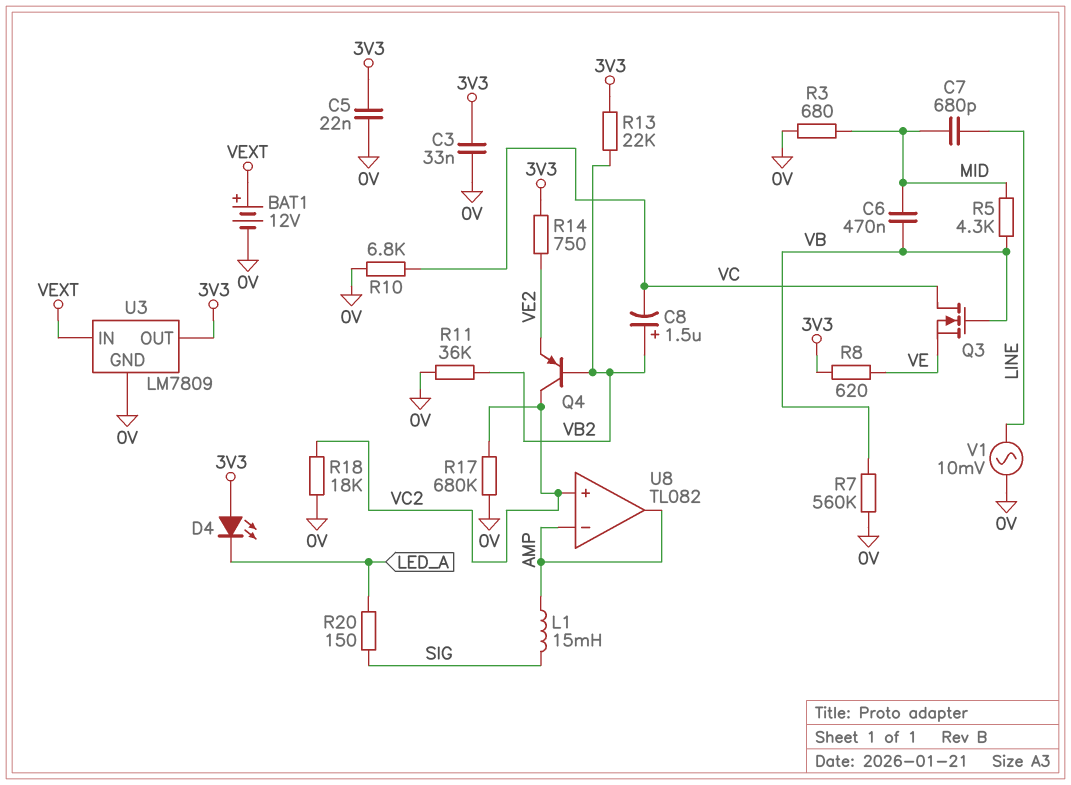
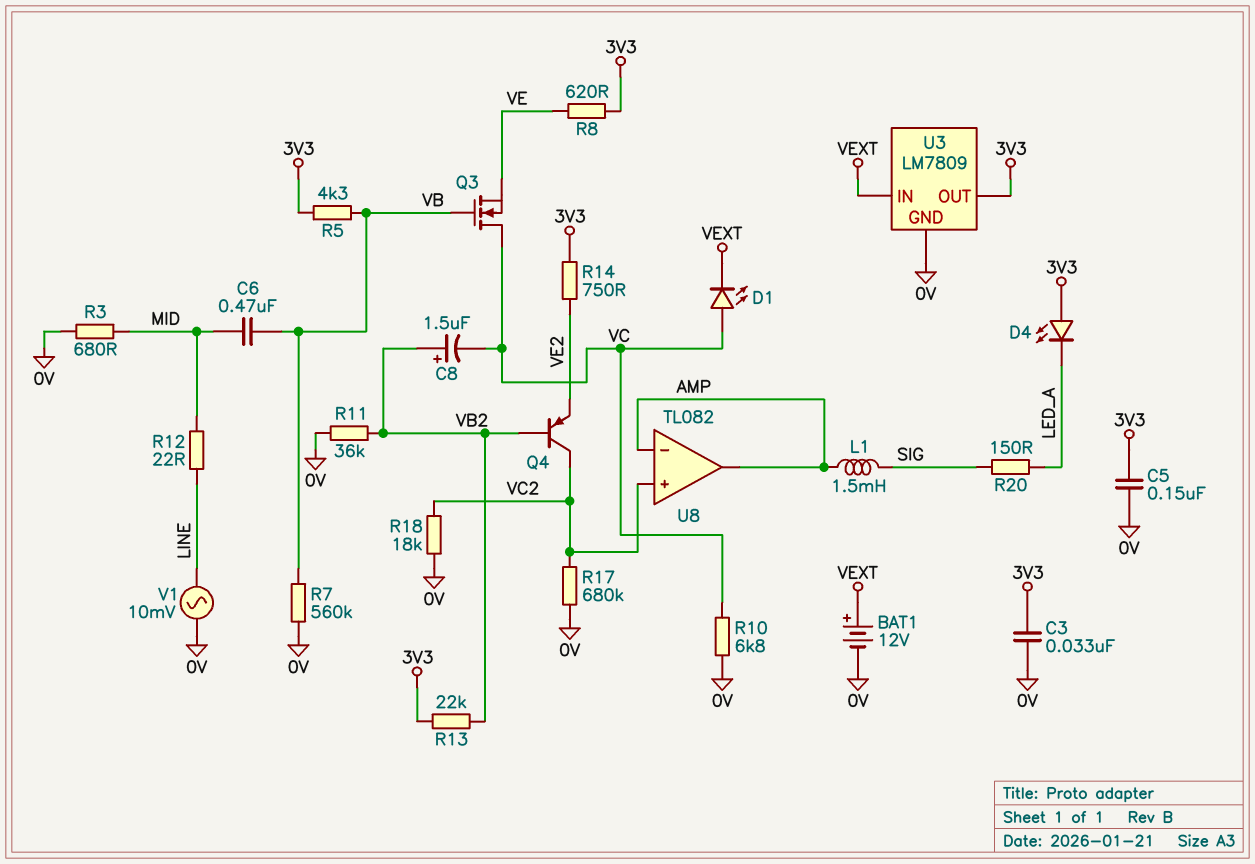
C5: 22nF (0V, 3V3) -> 150nF (0V, 3V3)
C7: 680pF (LINE, MID) -> none
D1: none -> LED (A VC, K VEXT)
L1: 15mH (AMP, SIG) -> 1.5mH (AMP, SIG)
R5: 4.3k (MID, VB) -> 4.3k (3V3, VB)
R12: none -> 22 (LINE, MID)

